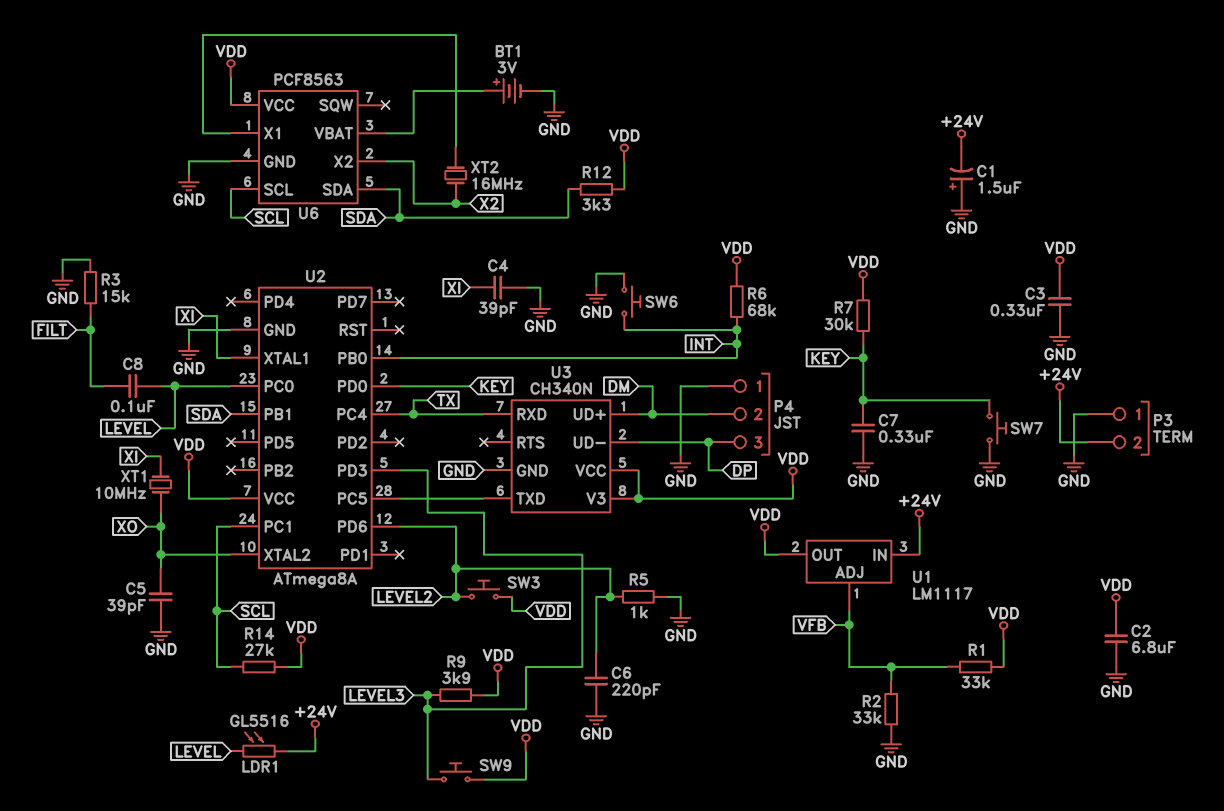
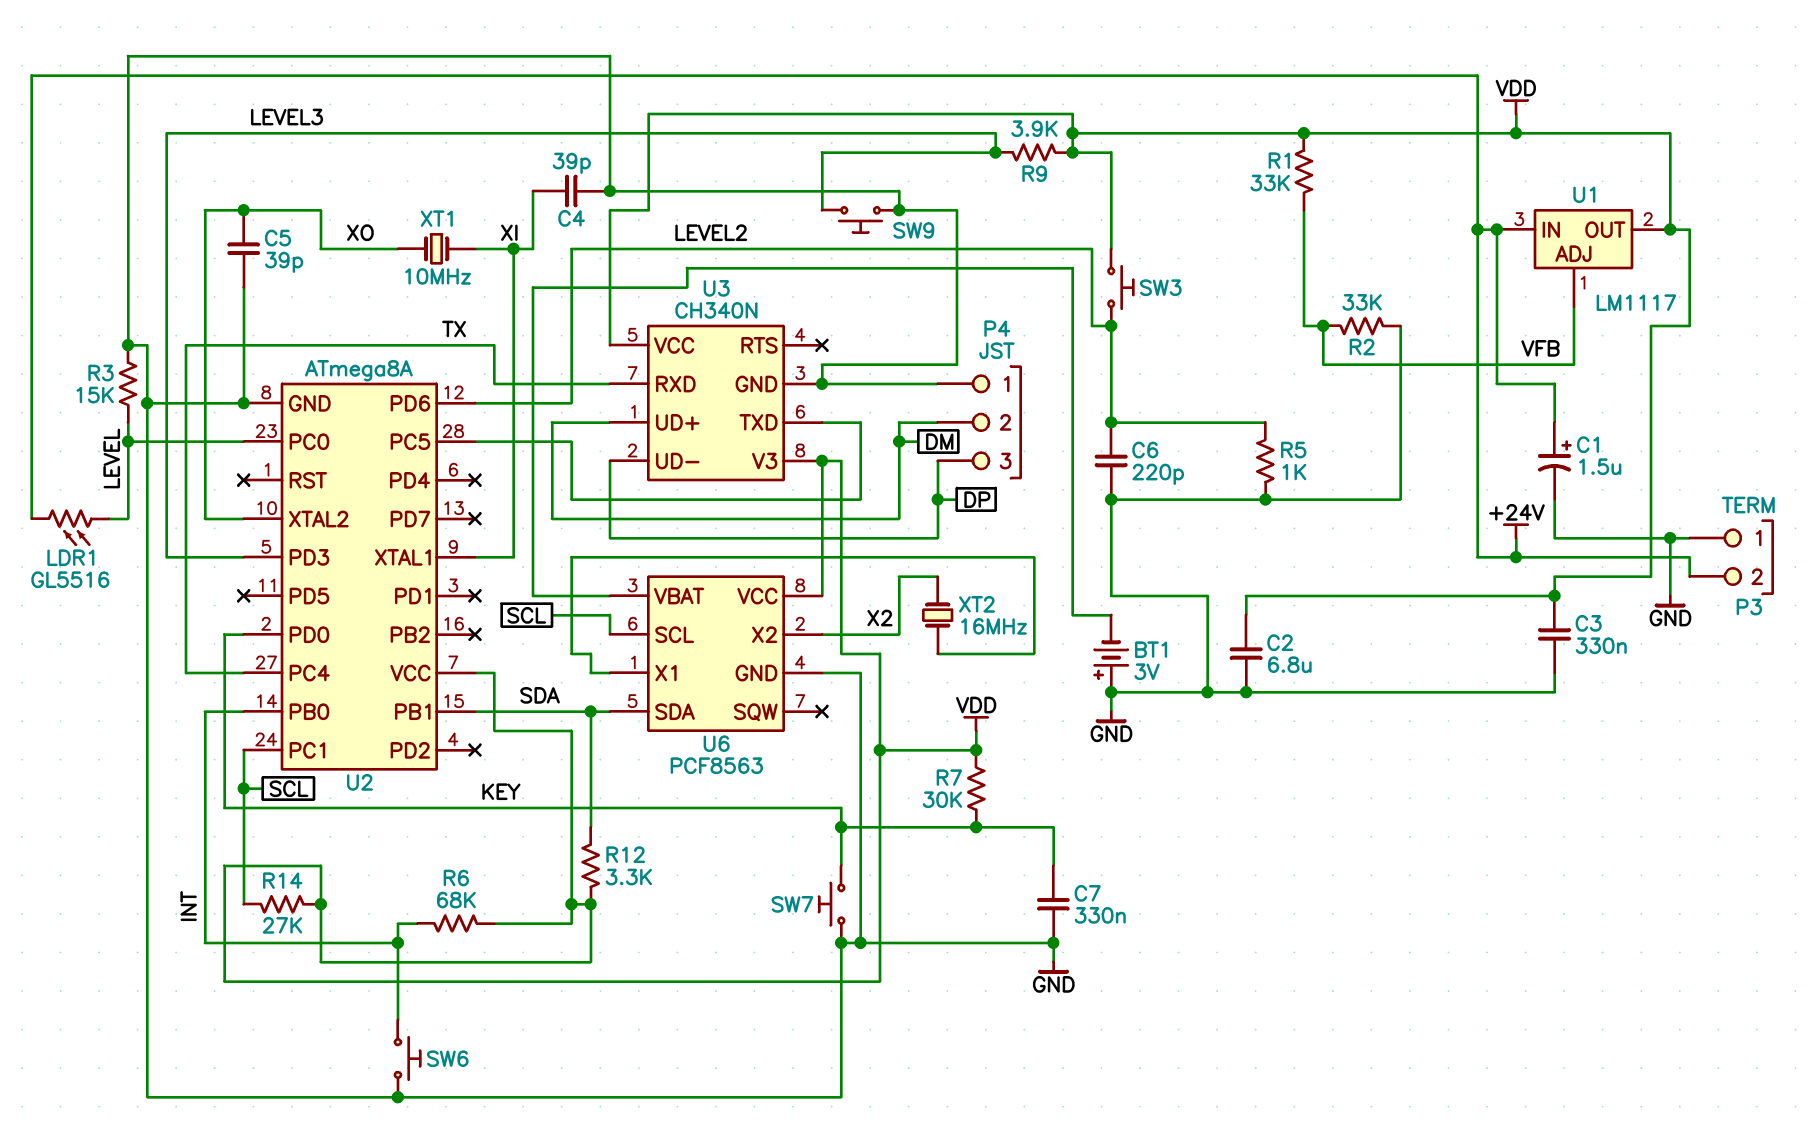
BT1: 3V (plus U6/VBAT, minus GND) -> 3V (plus GND, minus U6/VBAT)
C1: 1.5uF (plus GND, minus +24V) -> 1.5uF (plus +24V, minus GND)
C8: 100nF (FILT, LEVEL) -> none
R3: 15k (FILT, GND) -> 15k (GND, LEVEL)
SW9: button (LEVEL3, VDD) -> button (GND, LEVEL3)

